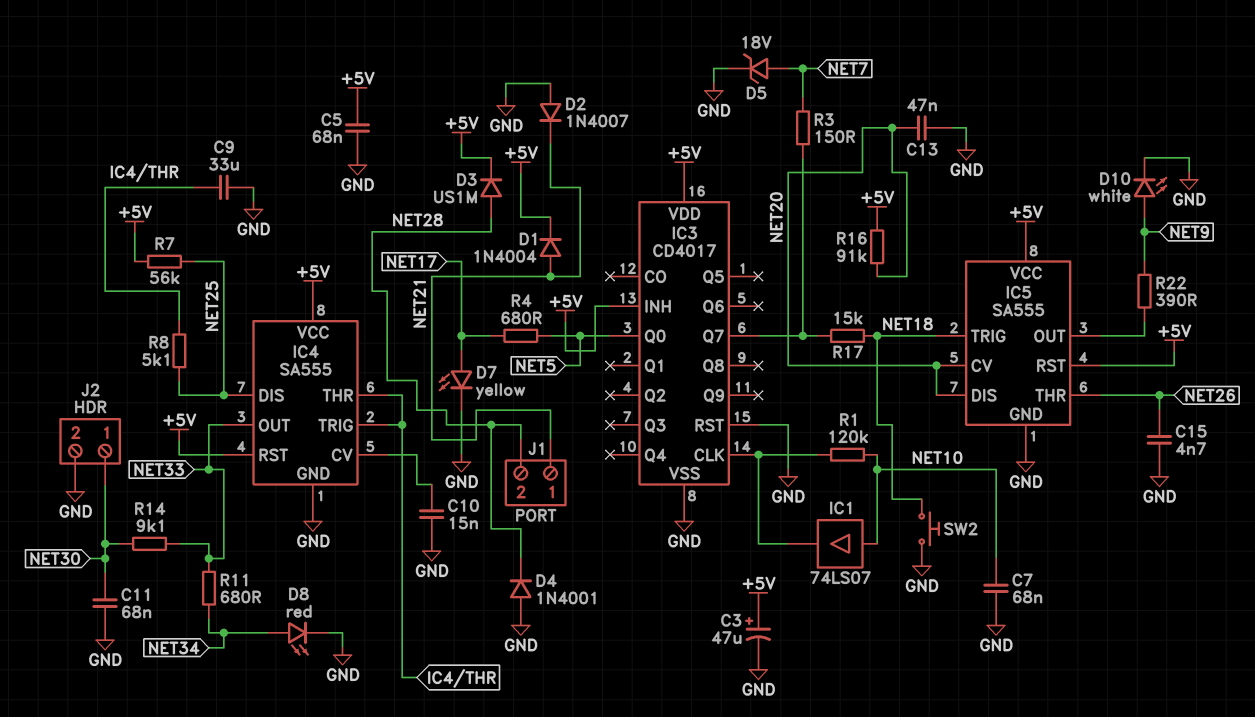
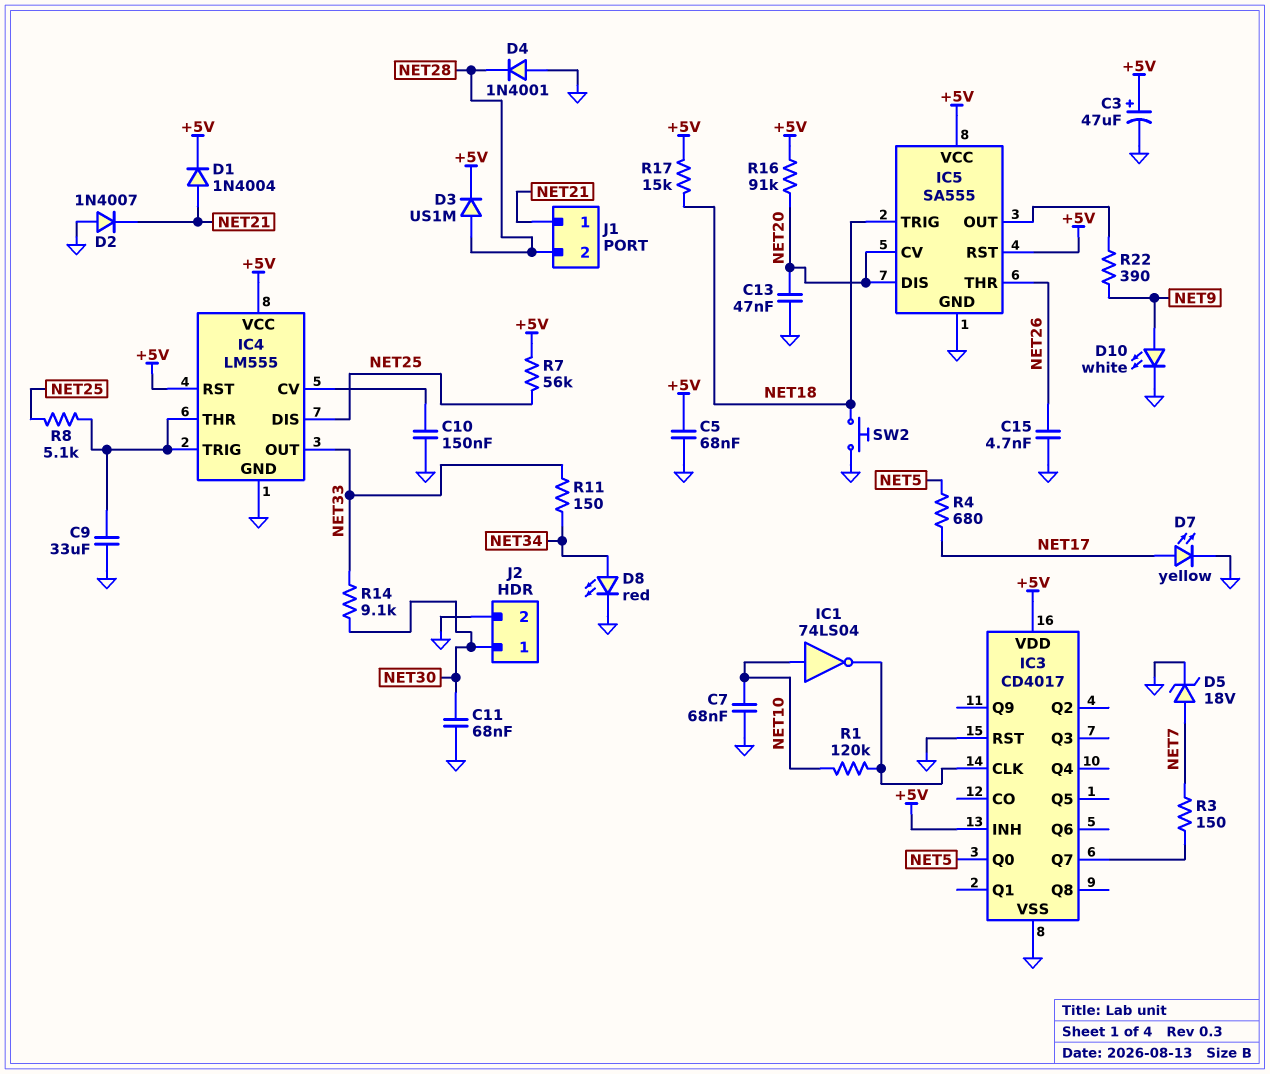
C10: 15nF (GND, IC4/CV) -> 150nF (GND, IC4/CV)
IC1: buffer 74LS07 (in NET10, out IC3/CLK) -> NOT 74LS04 (in NET10, out IC3/CLK)
IC4: SA555 -> LM555
R11: 680 (NET33, NET34) -> 150 (NET33, NET34)
R17: 15k (IC3/Q7, NET18) -> 15k (+5V, NET18)

